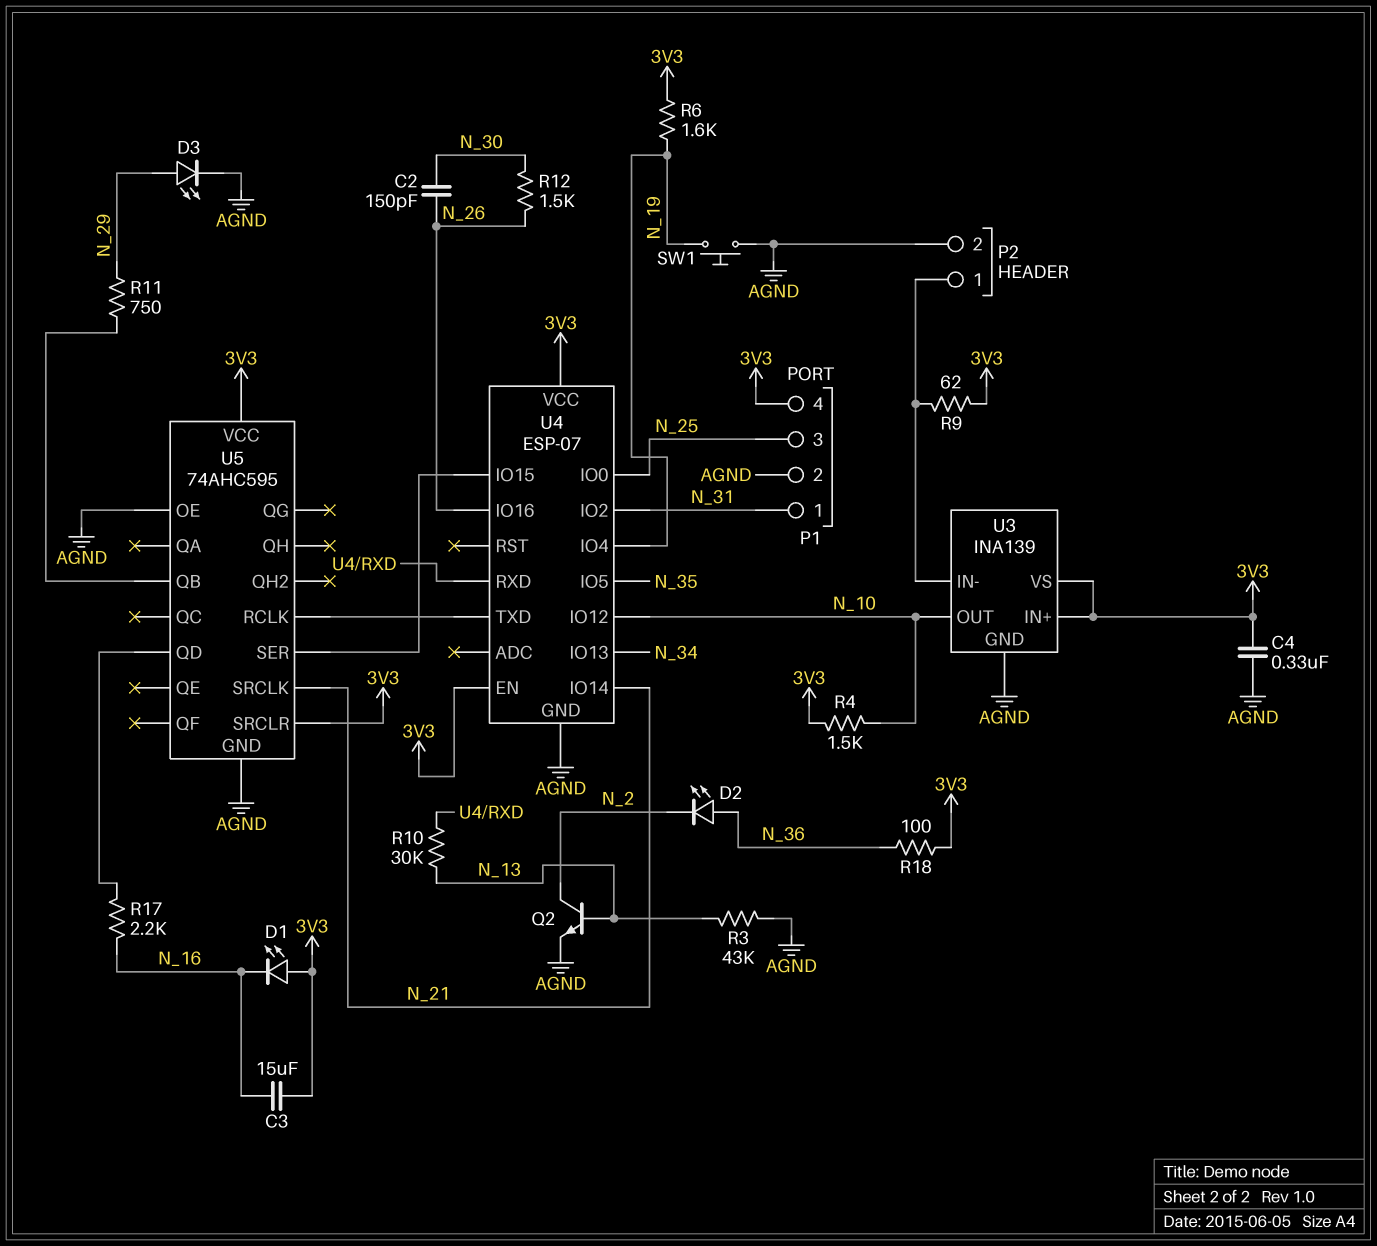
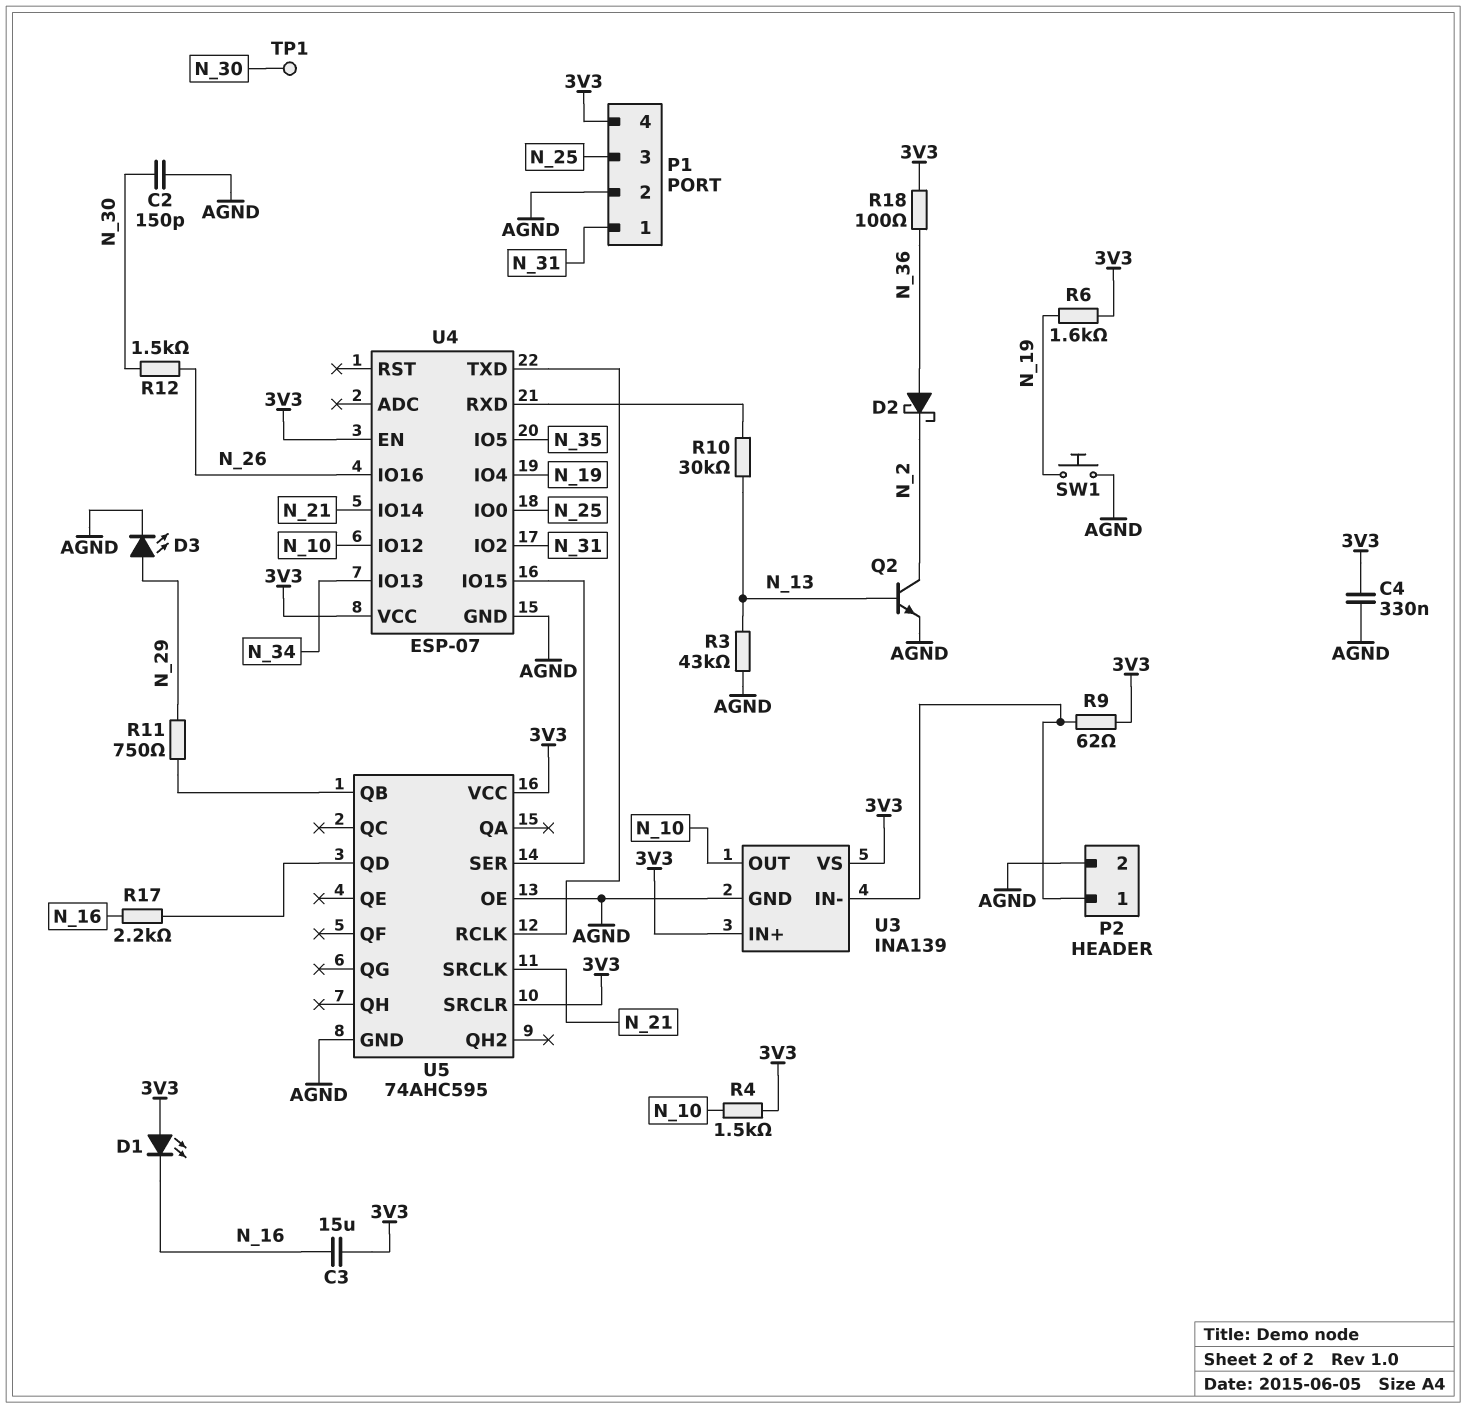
C2: 150pF (N_26, N_30) -> 150pF (AGND, N_30)
D2: LED (A N_36, K N_2) -> schottky (A N_36, K N_2)
TP1: none -> test point (N_30)

